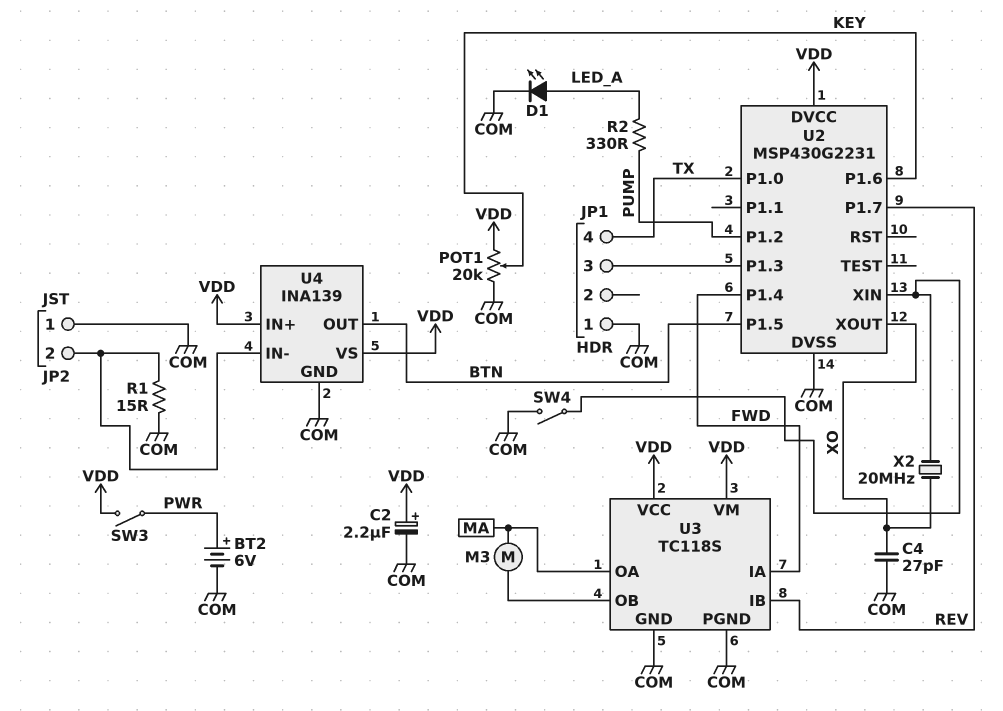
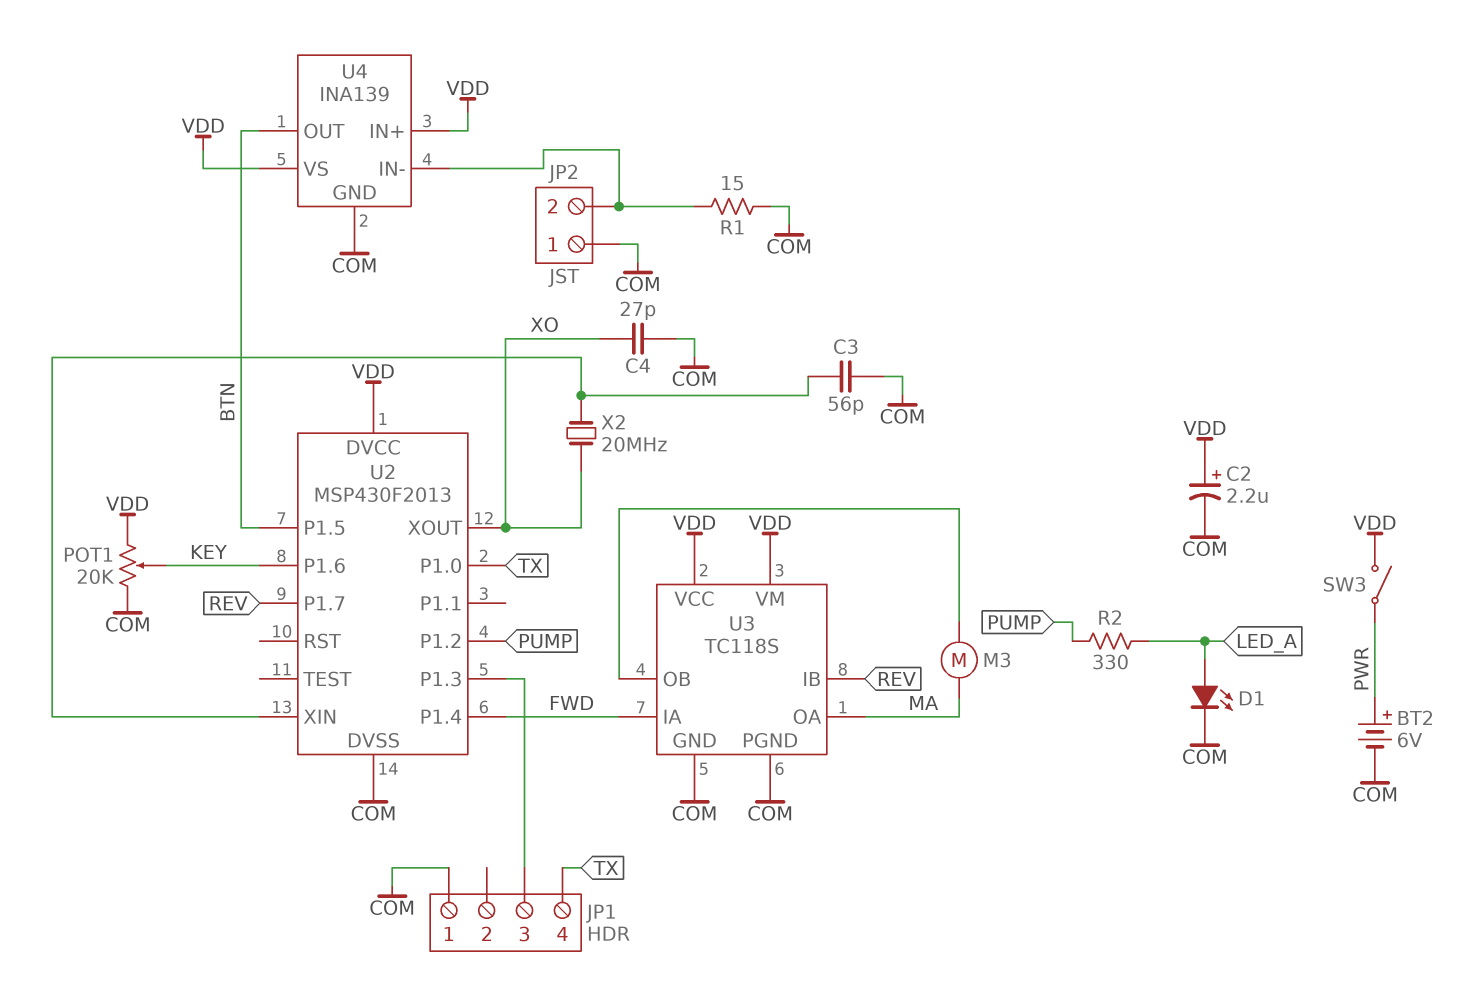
C3: none -> 56pF (COM, U2/XIN)
SW4: switch (COM, U2/XIN) -> none
U2: MSP430G2231 -> MSP430F2013

